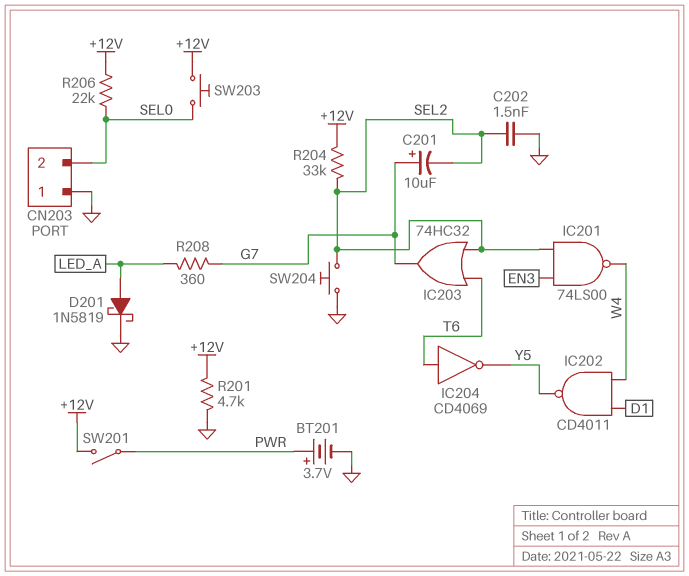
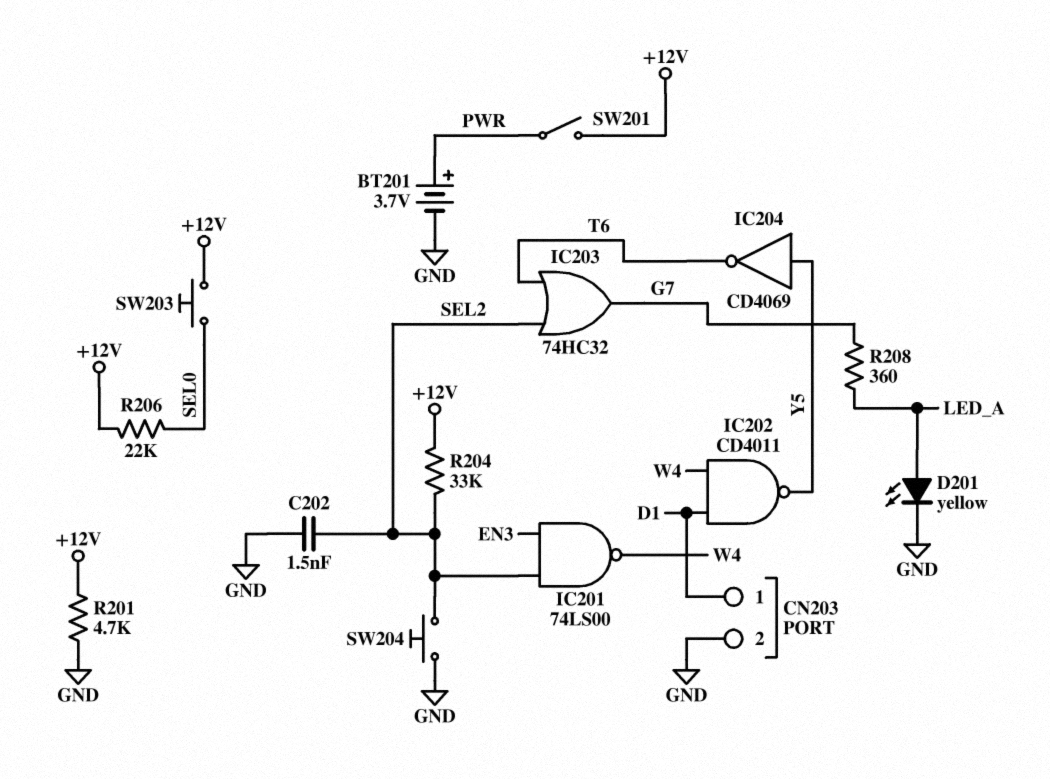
C201: 10uF (plus G7, minus SEL2) -> none
CN203 pin 1: GND -> D1
CN203 pin 2: SEL0 -> GND
D201: schottky 1N5819 (A LED_A, K GND) -> LED yellow (A LED_A, K GND)
IC204: NOT CD4069 (in T6, out Y5) -> NOT CD4069 (in Y5, out T6)

